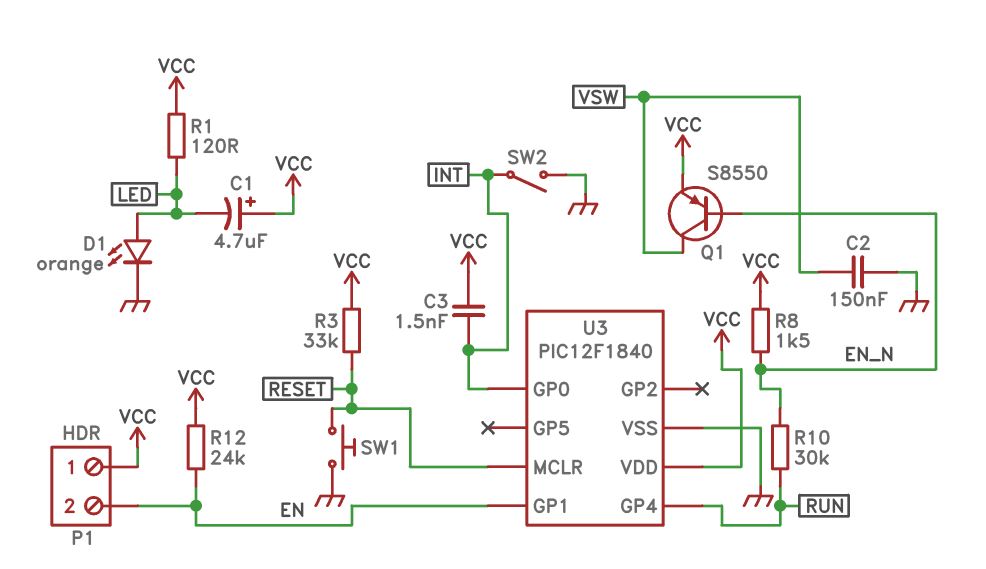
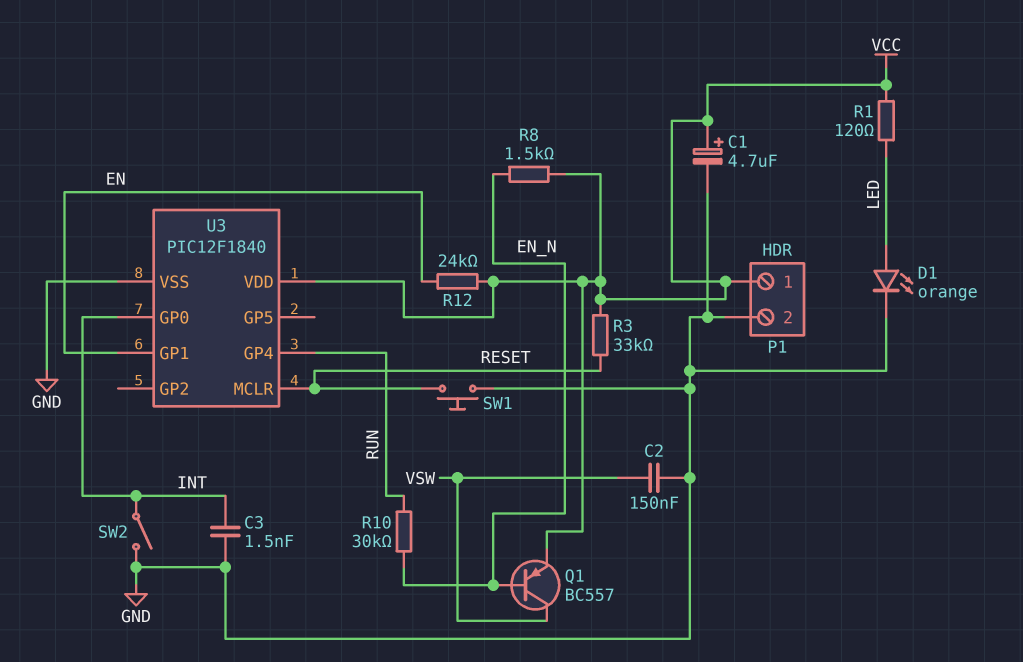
C1: 4.7uF (plus VCC, minus LED) -> 4.7uF (plus VCC, minus GND)
C3: 1.5nF (INT, VCC) -> 1.5nF (GND, INT)
P1 pin 2: EN -> GND
Q1: PNP S8550 (B EN_N, C VSW, E VCC) -> PNP BC557 (B EN_N, C VSW, E VCC)

